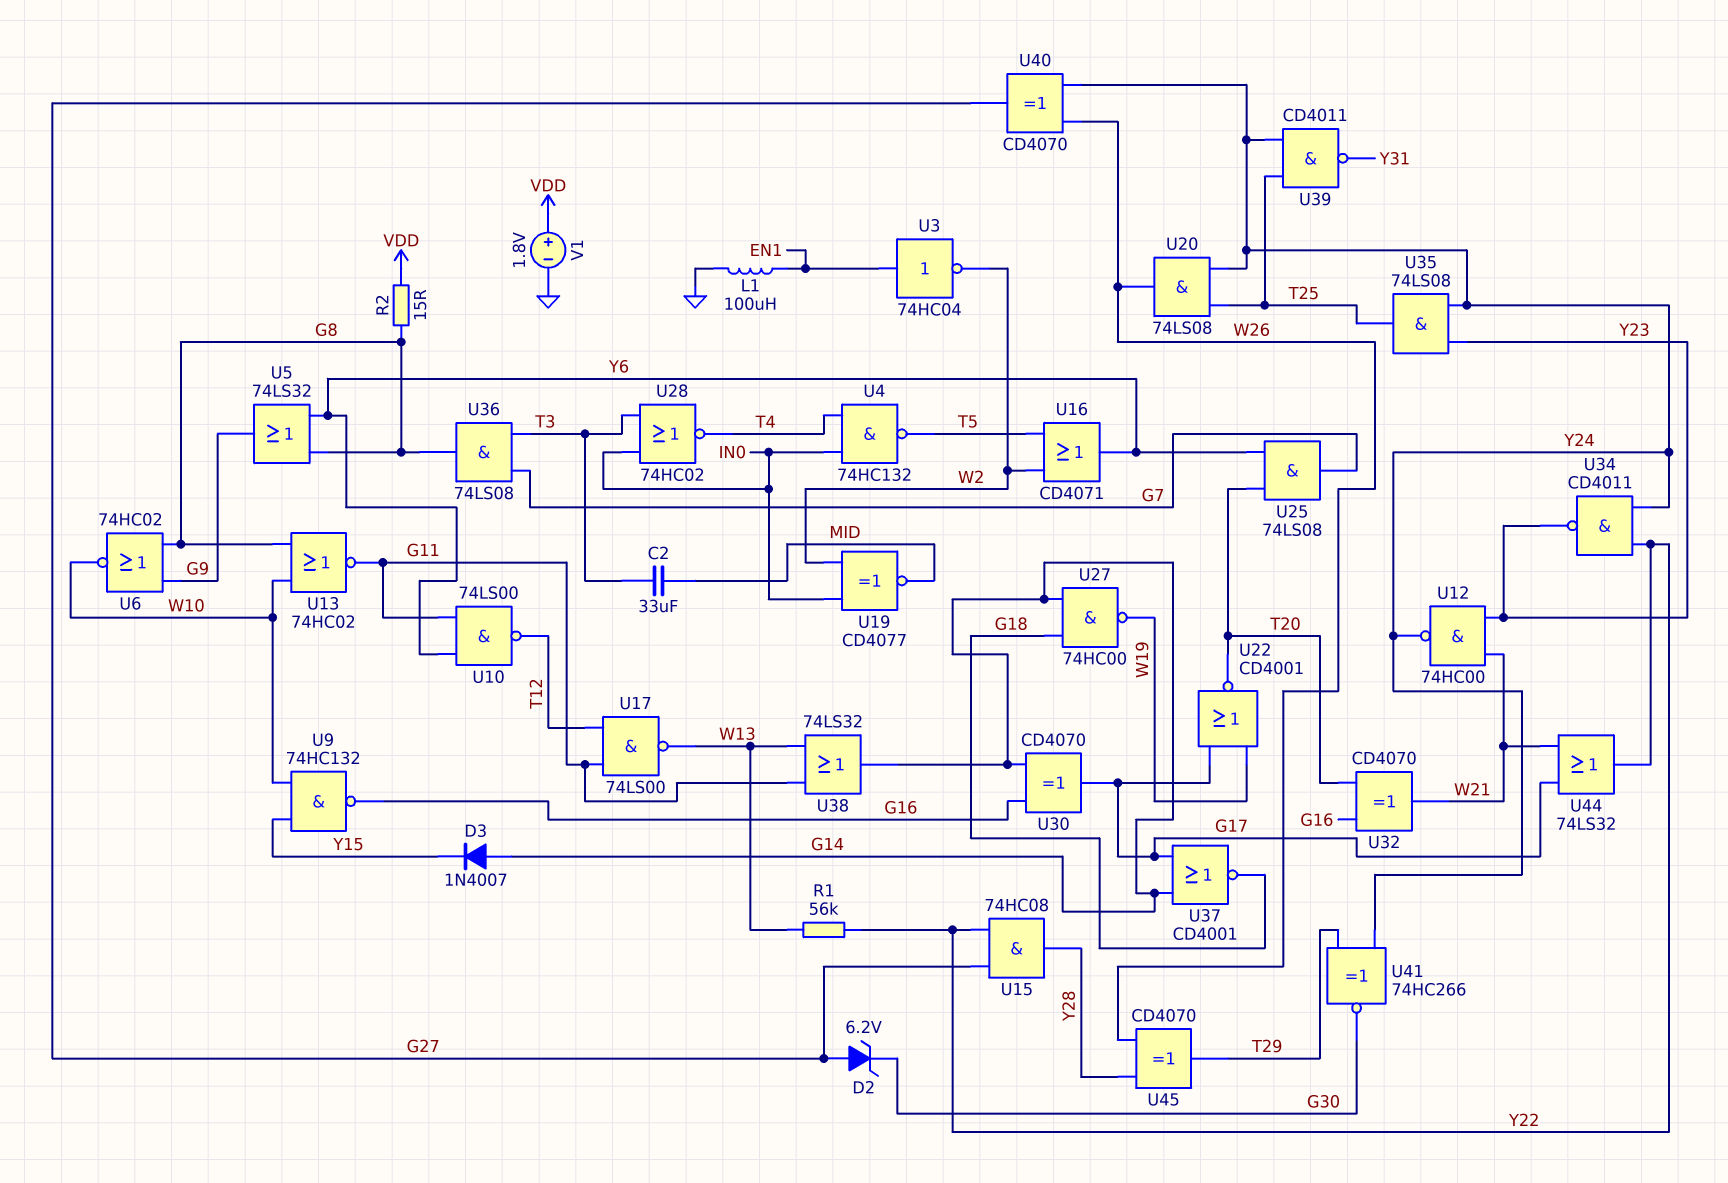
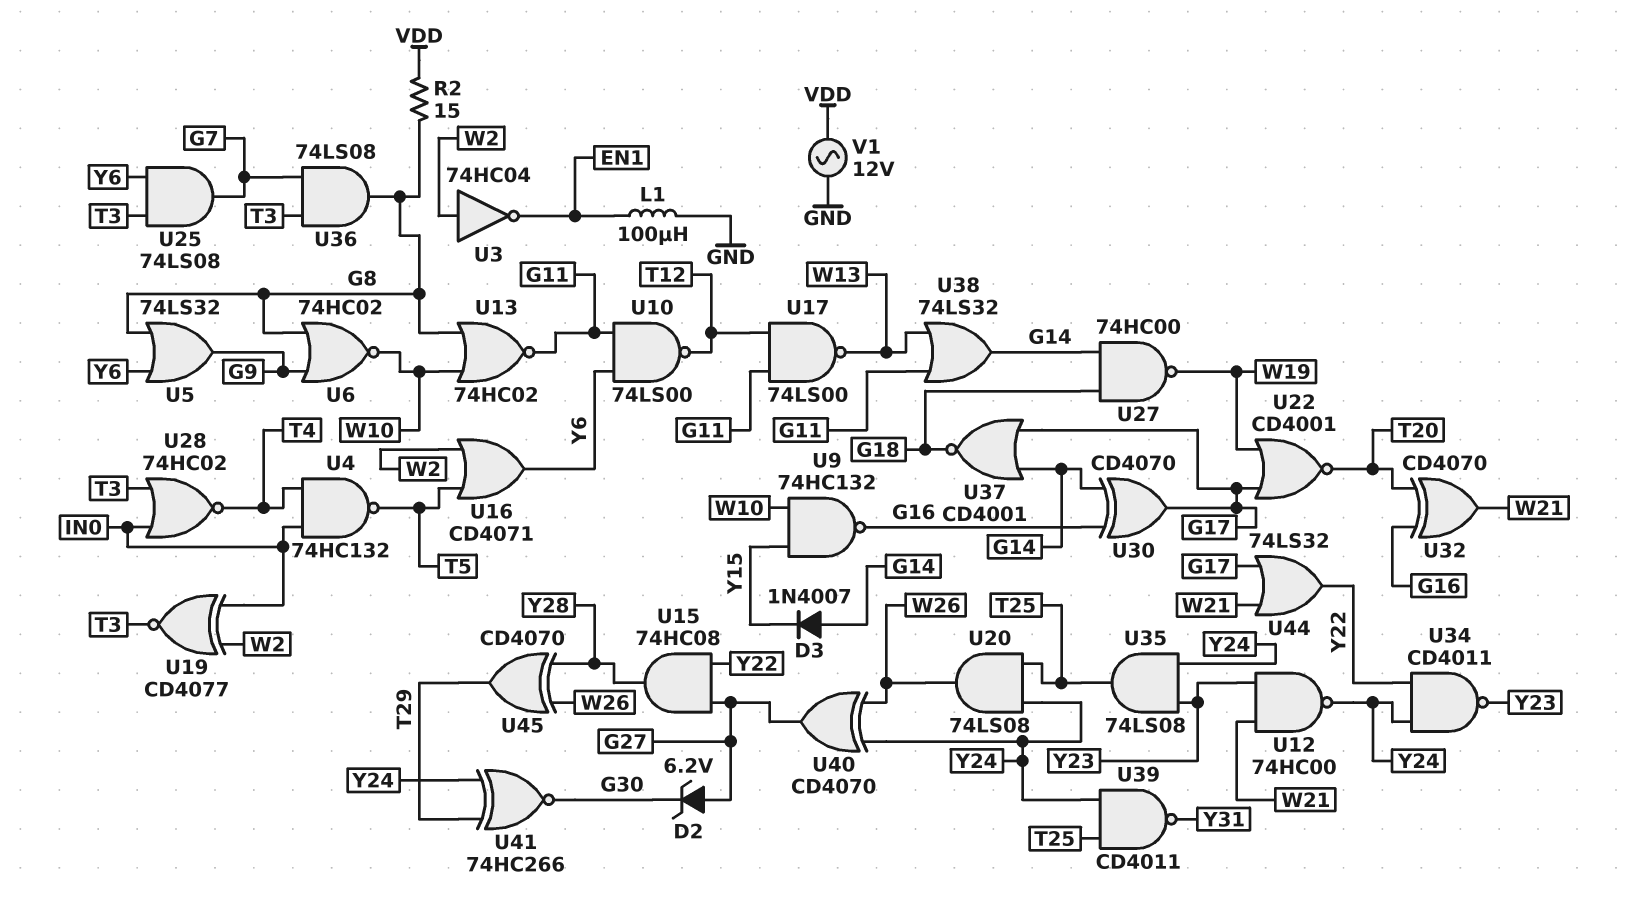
C2: 33uF (MID, T3) -> none
R1: 56k (W13, Y22) -> none
U3: NOT 74HC04 (in EN1, out W2) -> NOT 74HC04 (in W2, out EN1)
U19: XNOR CD4077 (in IN0, in W2, out MID) -> XNOR CD4077 (in IN0, in W2, out T3)
U25: AND 74LS08 (in T20, in Y6, out G7) -> AND 74LS08 (in T3, in Y6, out G7)
V1: 1.8V (plus VDD, minus GND) -> AC 12V (GND, VDD)

